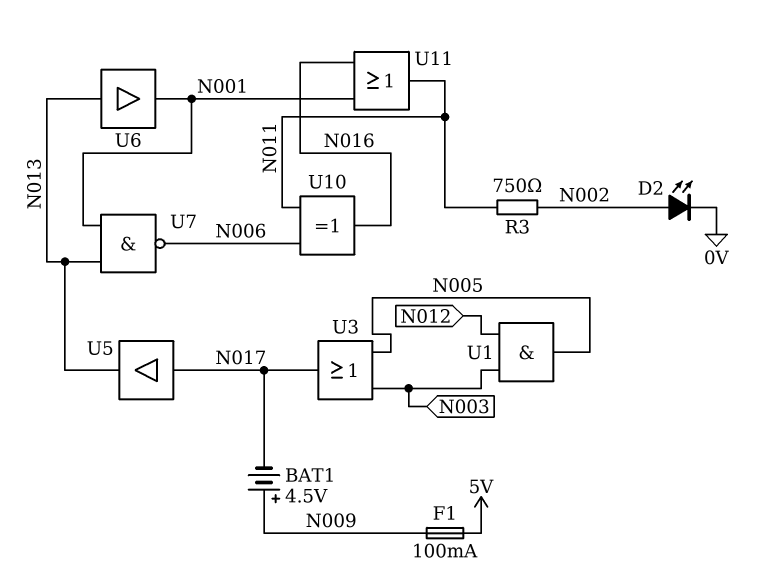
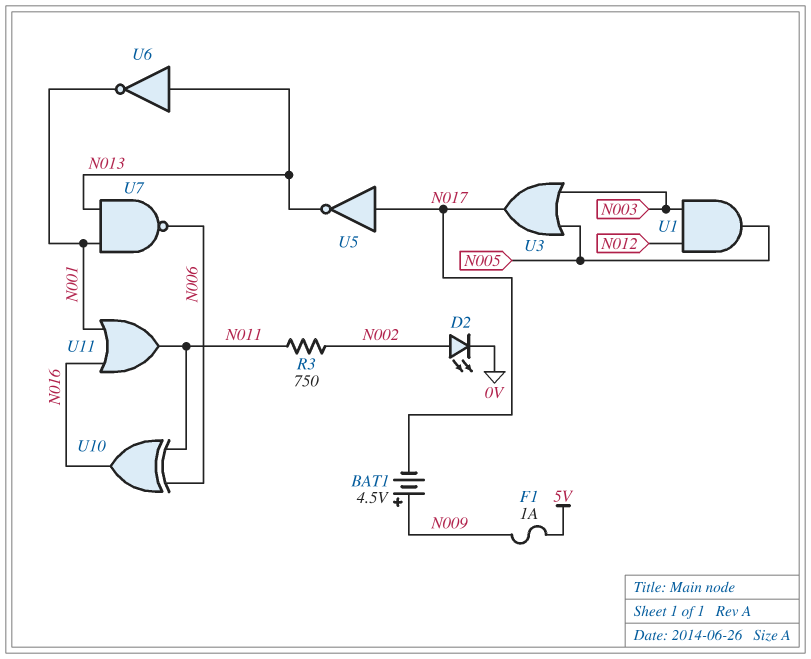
F1: 100mA (5V, N009) -> 1A (5V, N009)
U5: buffer (in N017, out N013) -> NOT (in N017, out N013)
U6: buffer (in N013, out N001) -> NOT (in N013, out N001)

